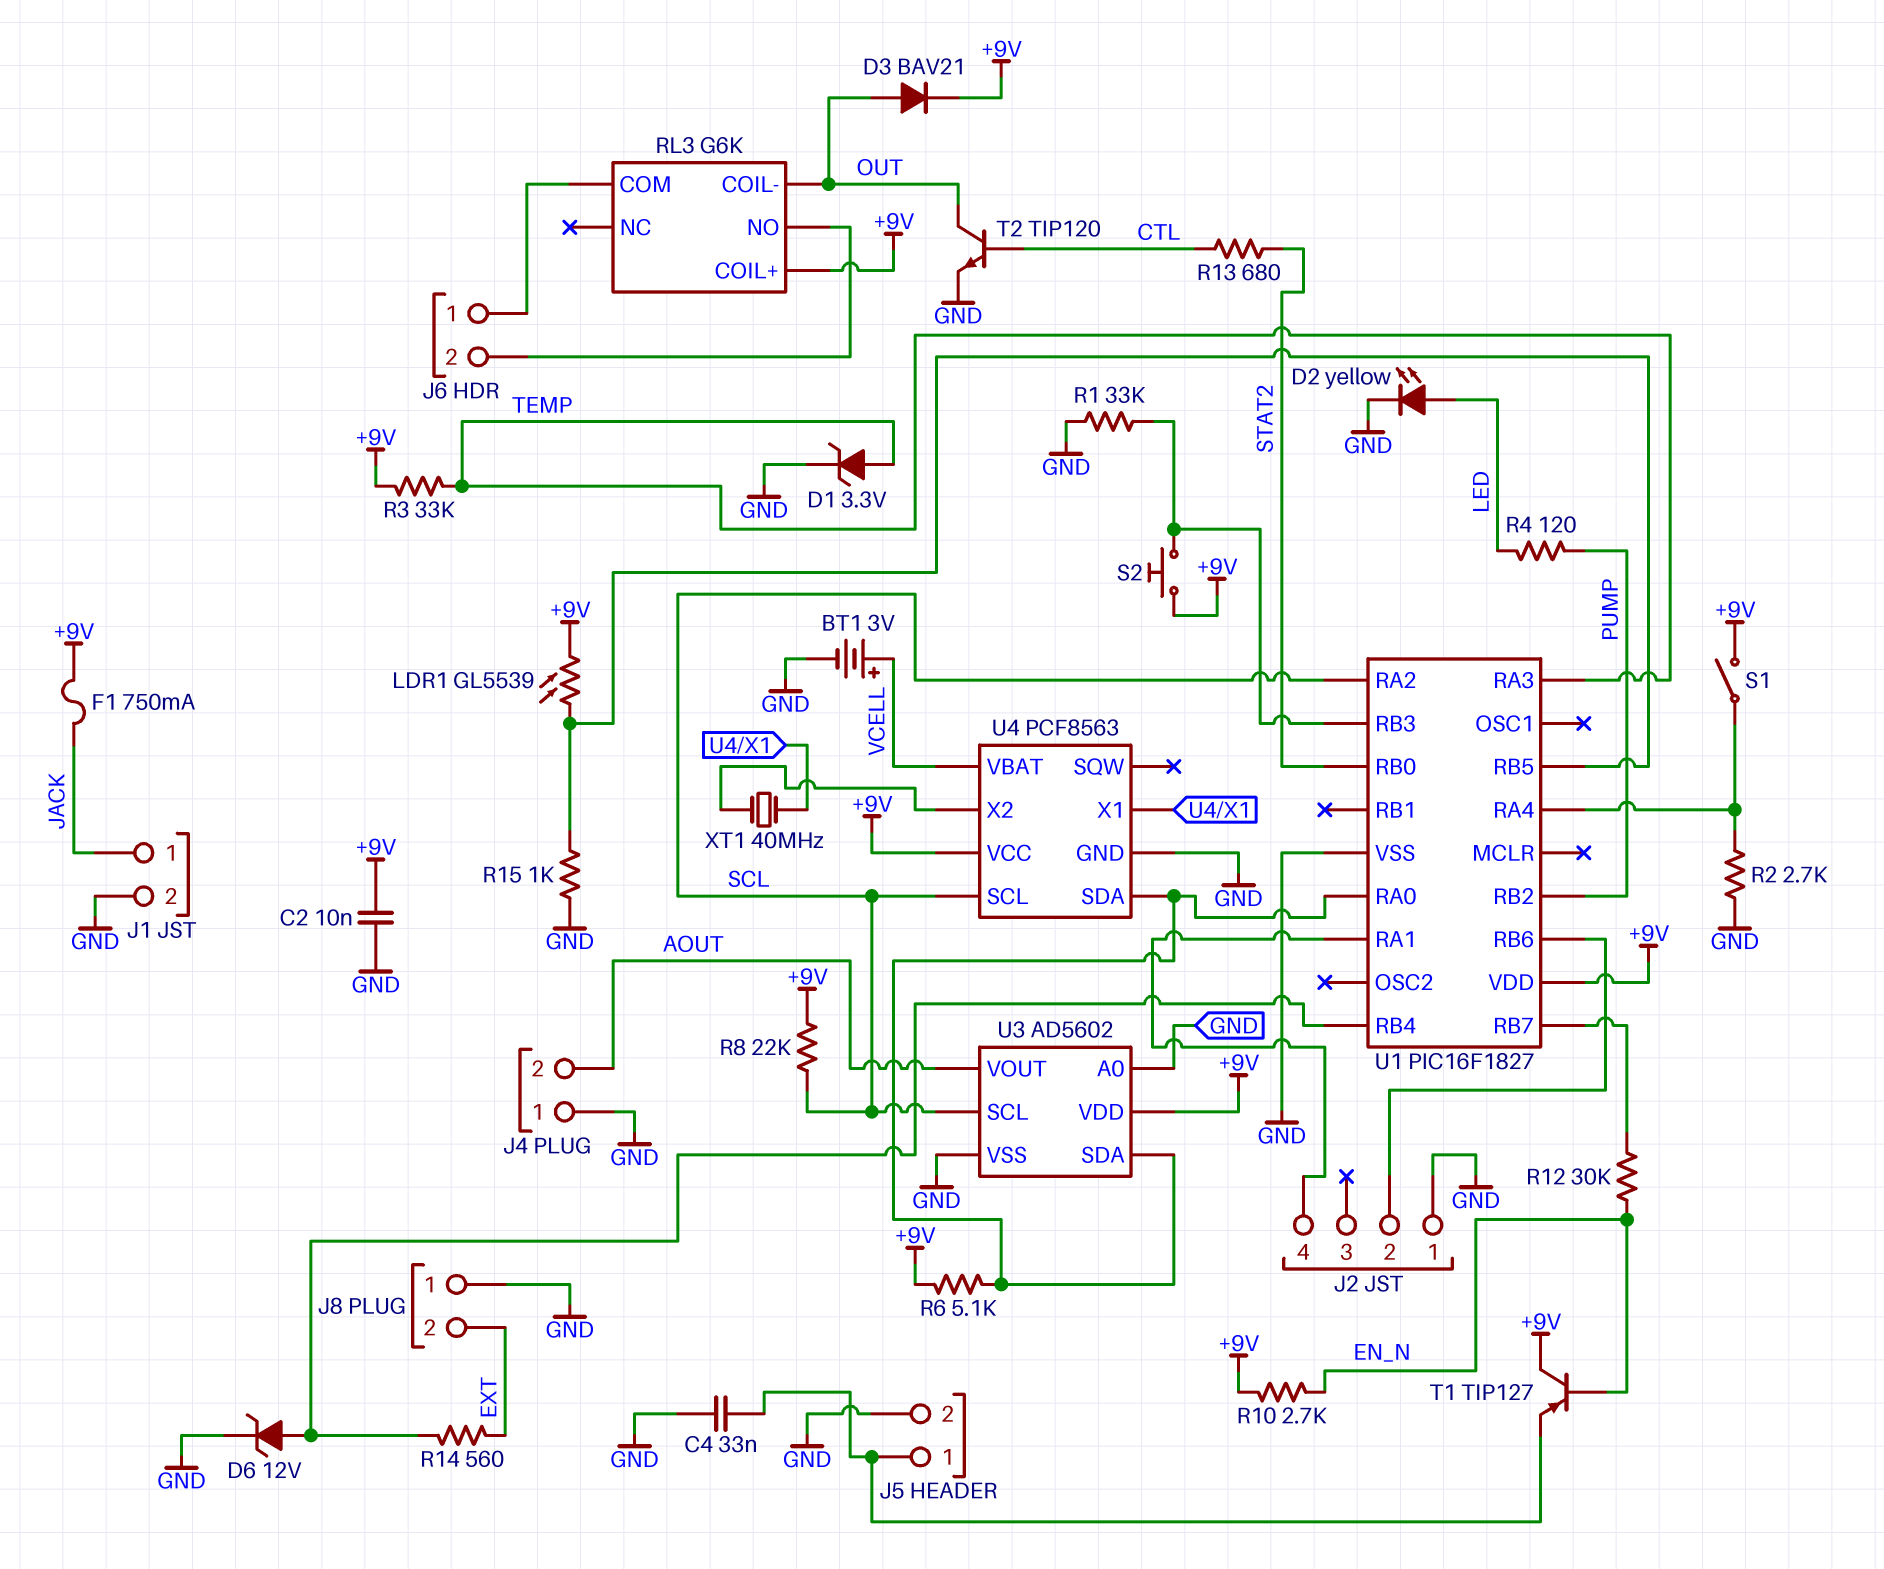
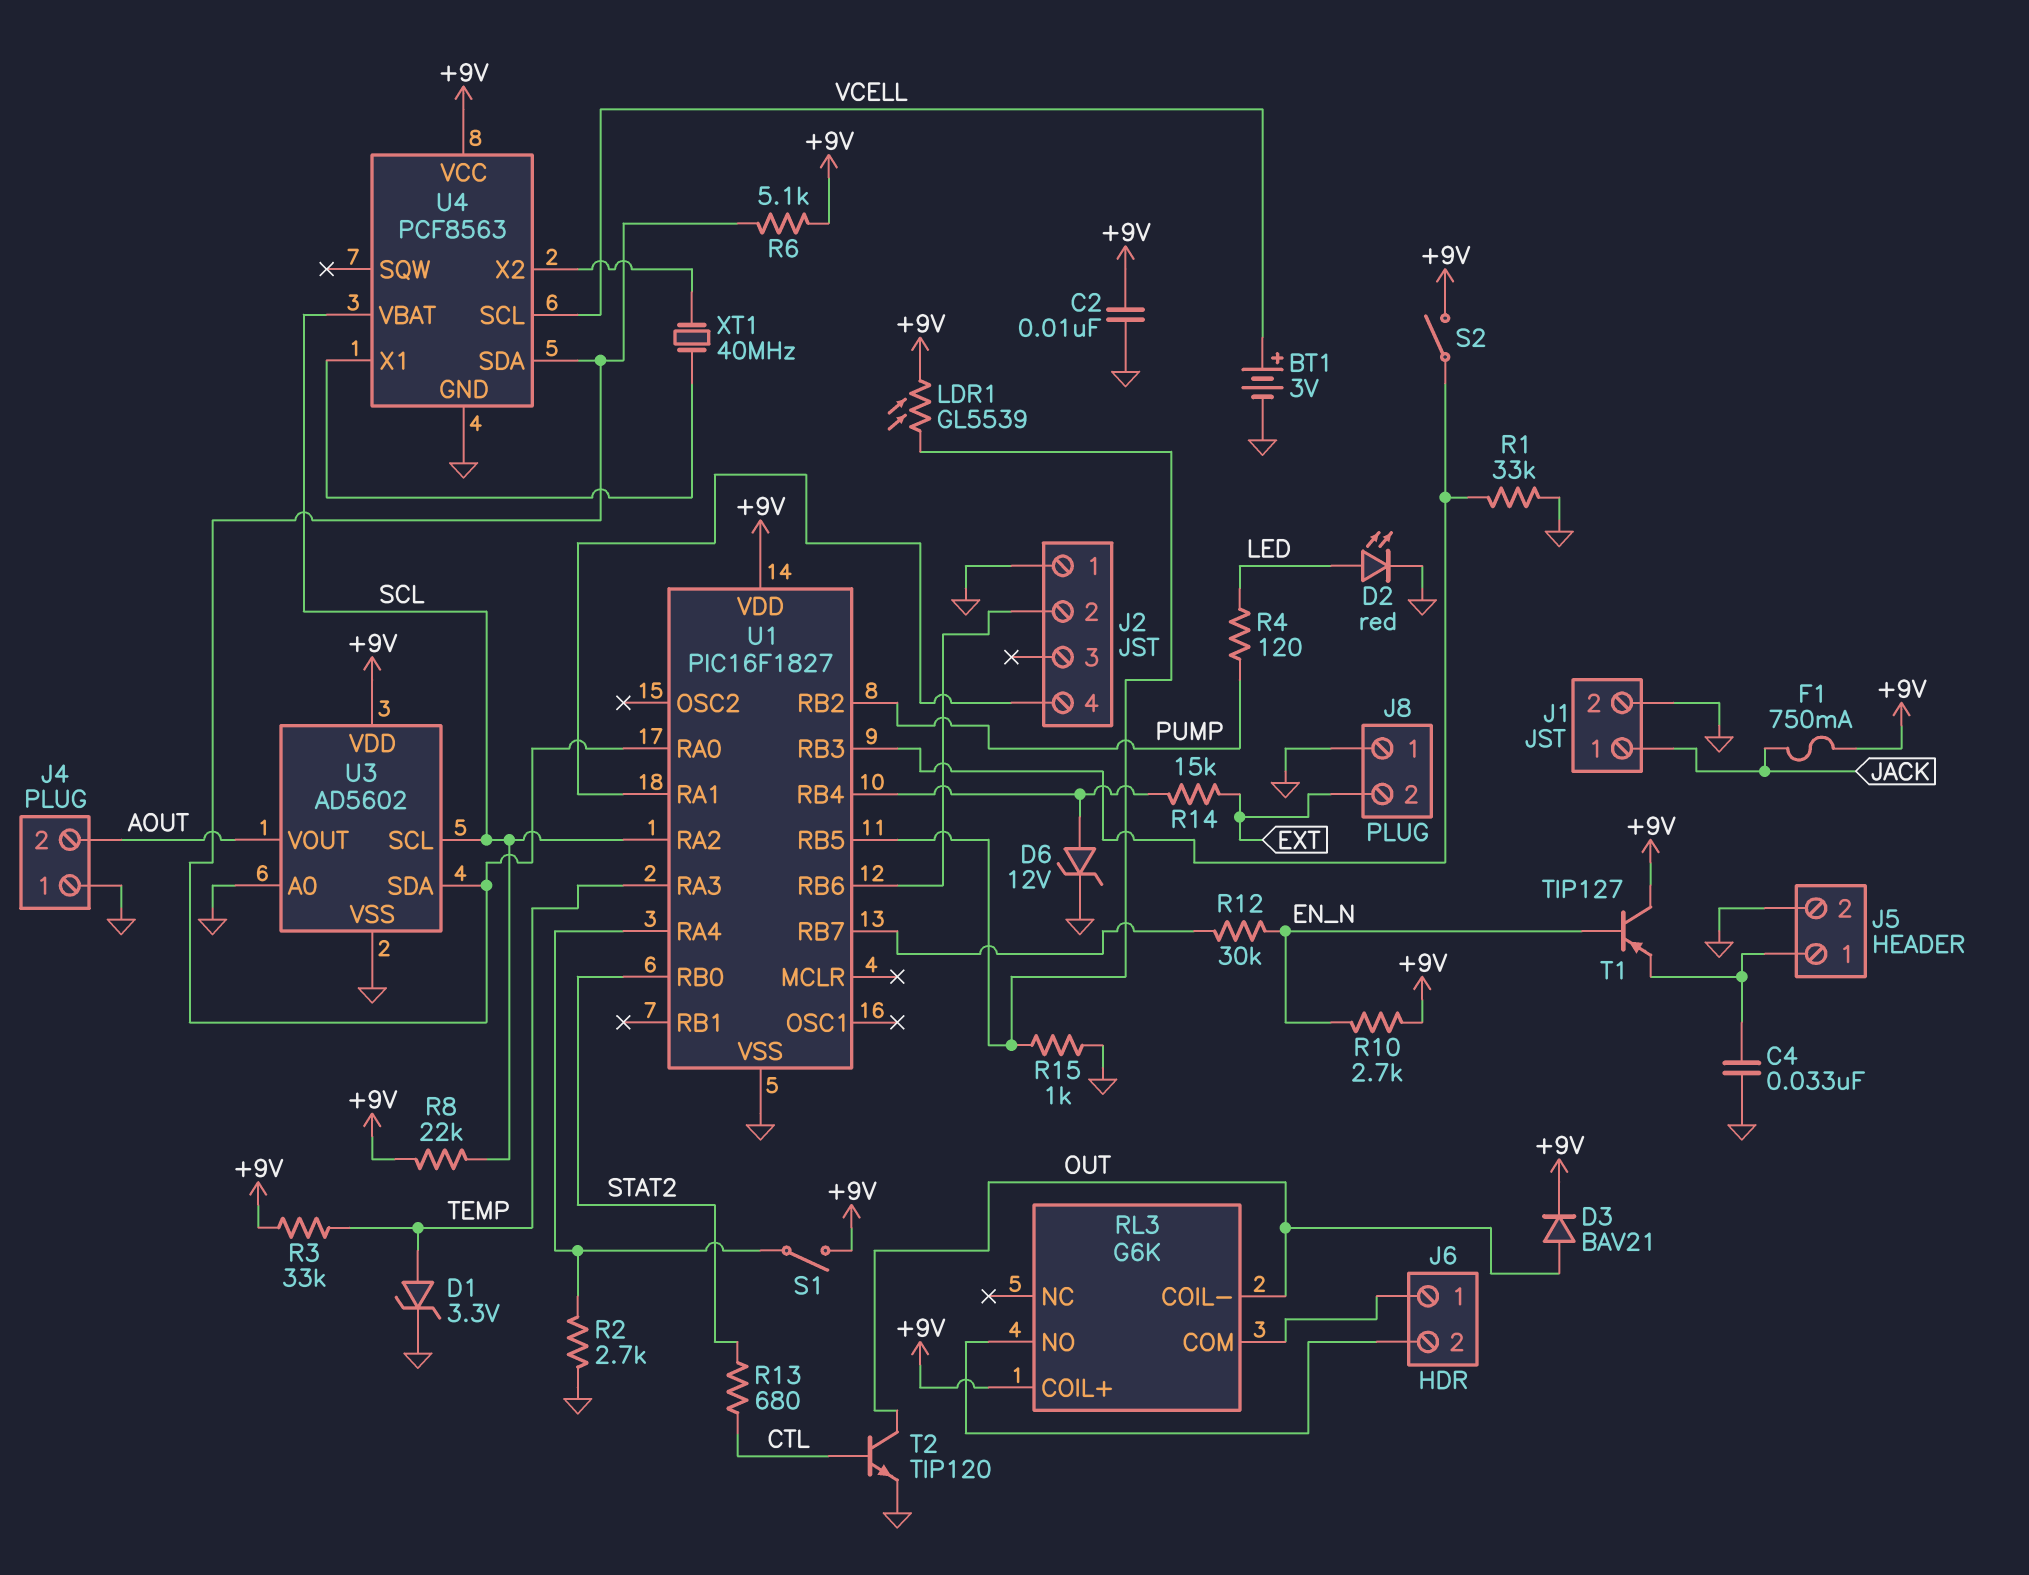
D2: LED yellow (A LED, K GND) -> LED red (A LED, K GND)
R14: 560 (EXT, U1/RB4) -> 15k (EXT, U1/RB4)
S2: button (+9V, U1/RB3) -> switch (+9V, U1/RB3)
U4 pin SCL: SCL -> VCELL
U4 pin VBAT: VCELL -> SCL

